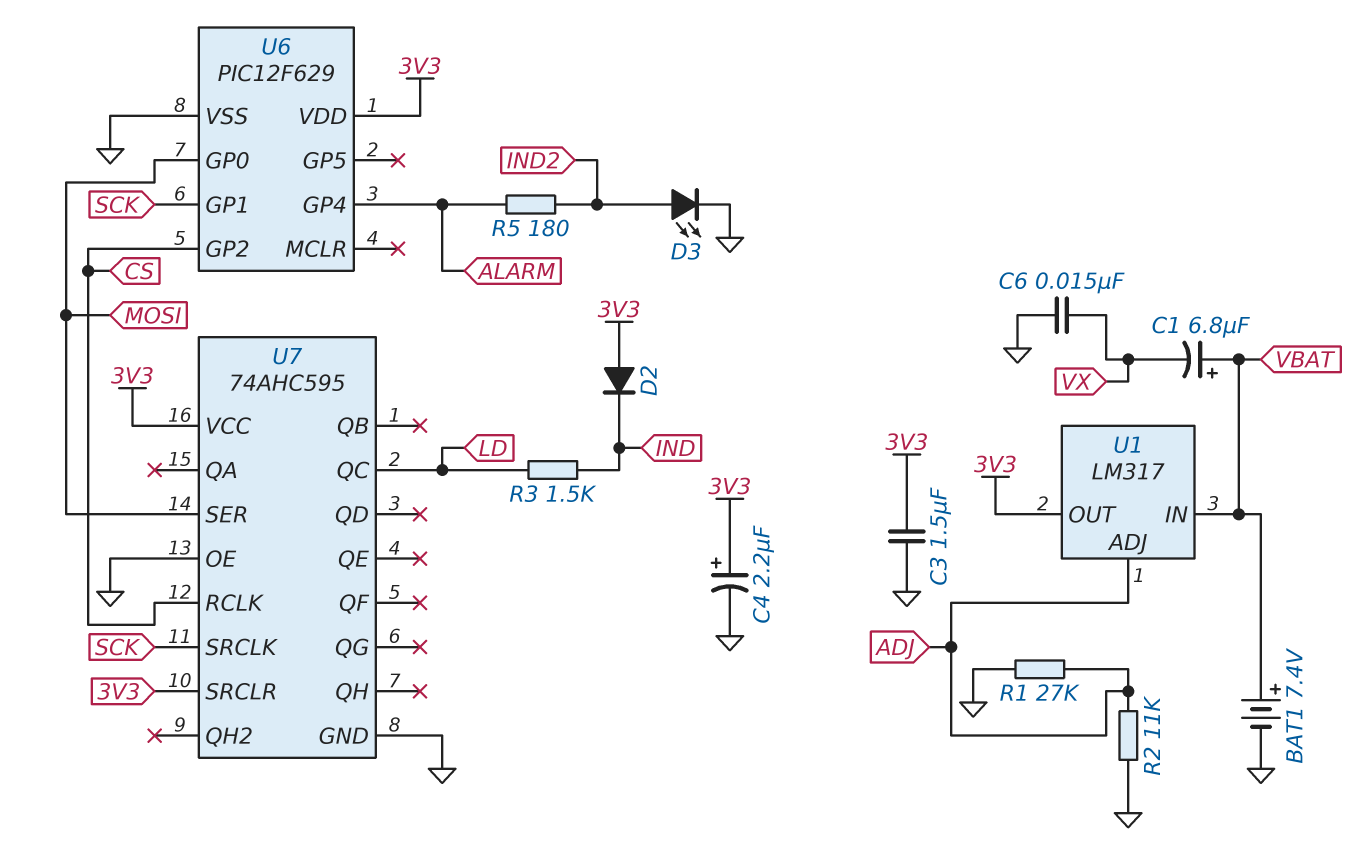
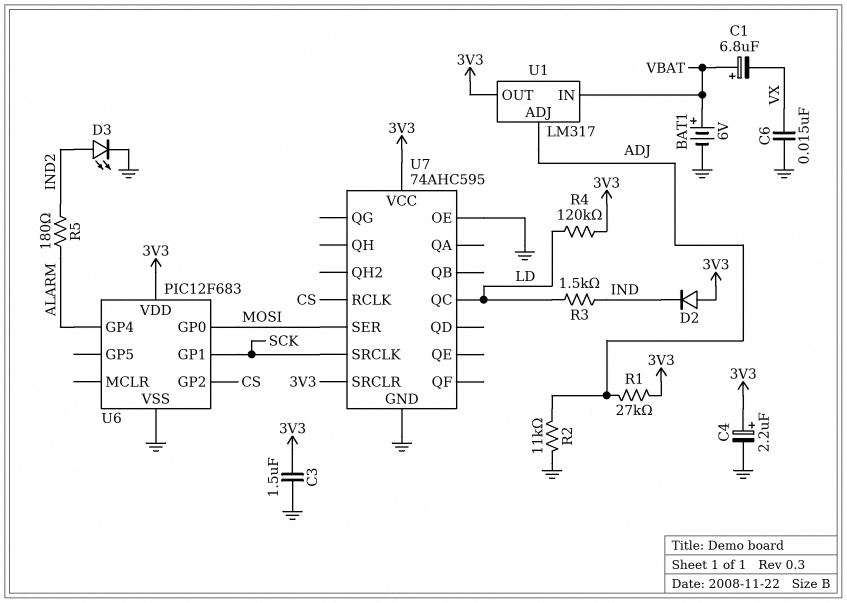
BAT1: 7.4V (plus VBAT, minus GND) -> 6V (plus VBAT, minus GND)
R1: 27k (ADJ, GND) -> 27k (3V3, ADJ)
R4: none -> 120k (3V3, LD)
U6: PIC12F629 -> PIC12F683

